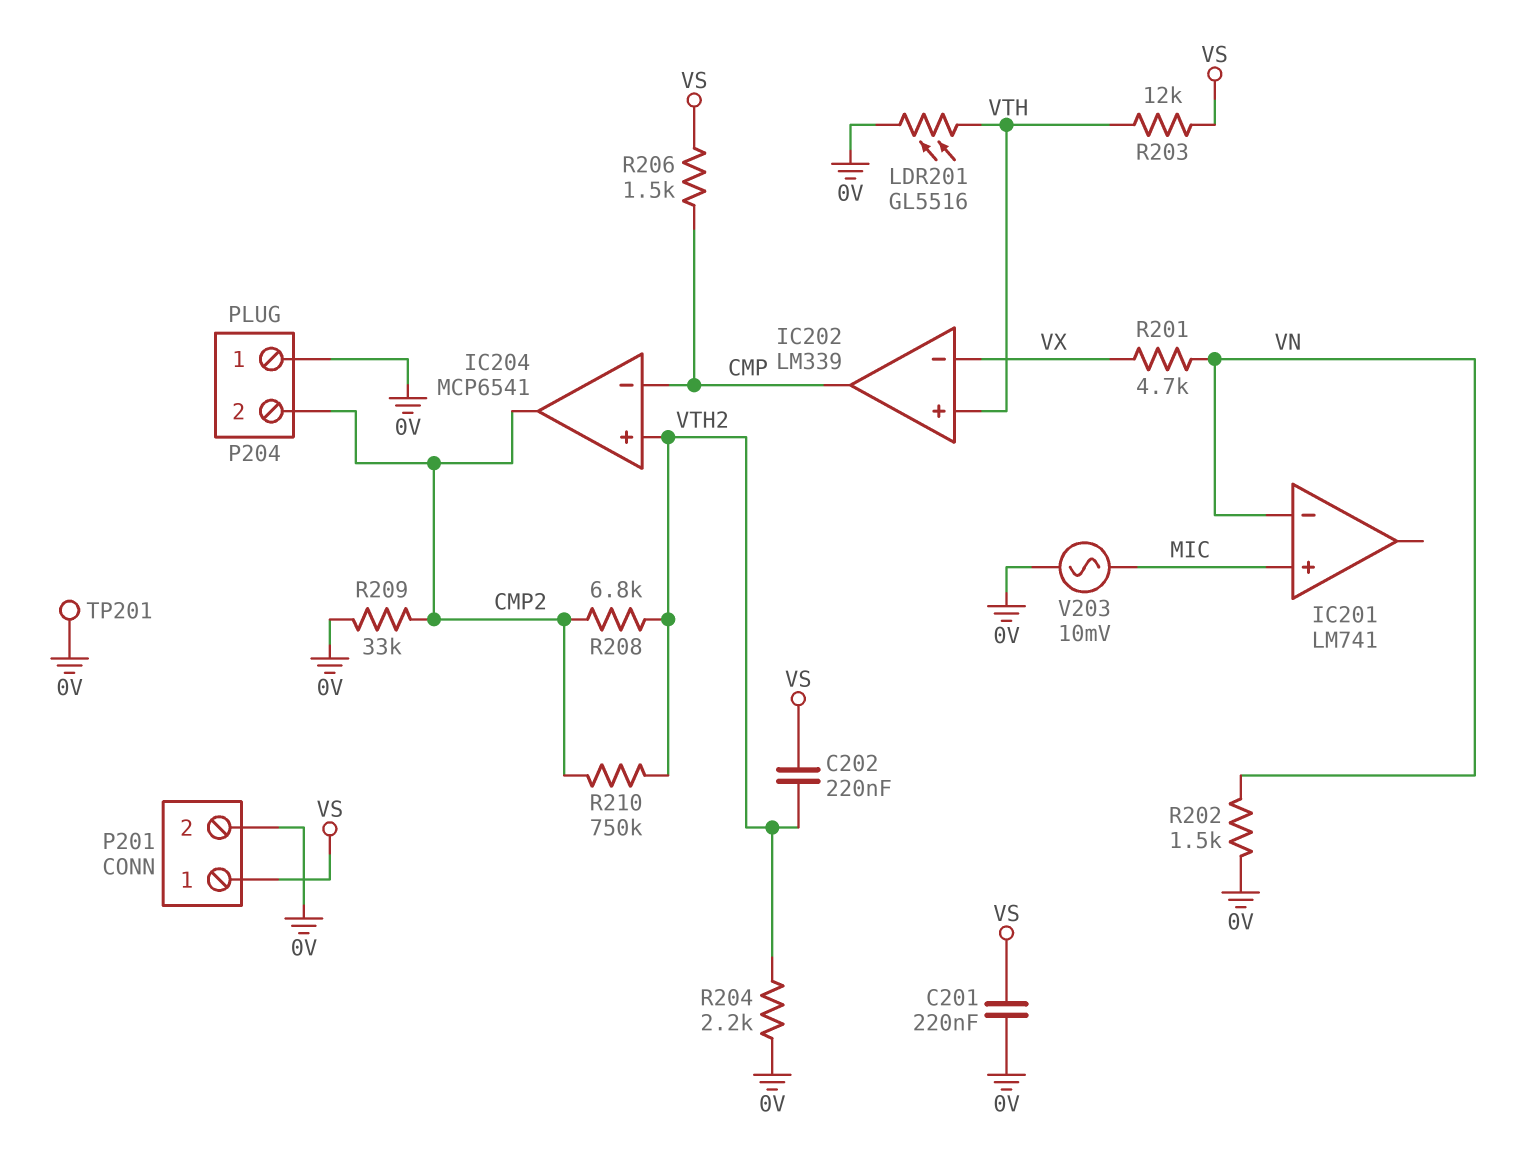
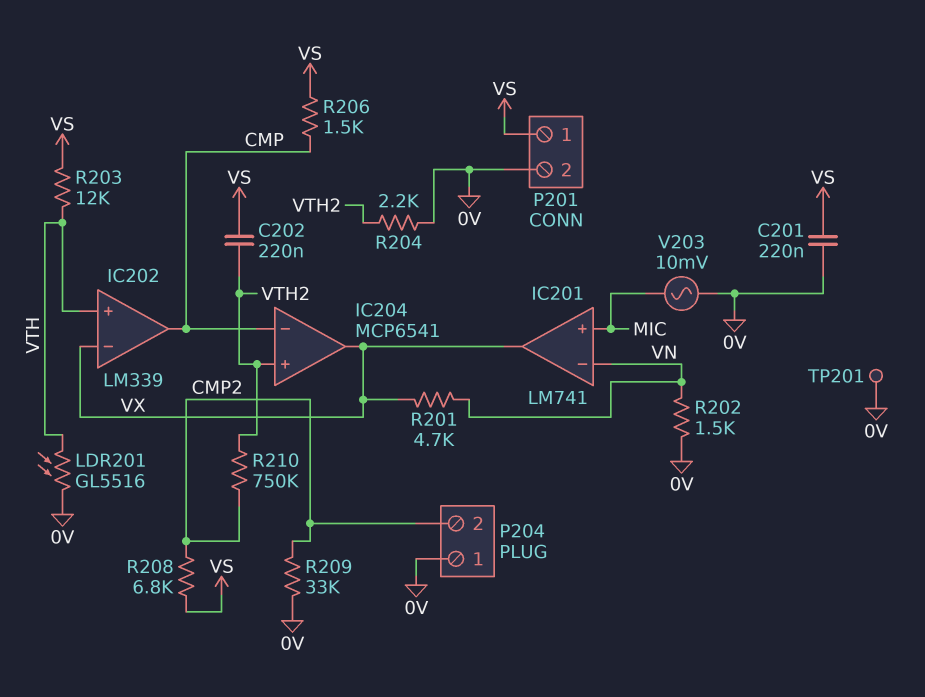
IC201 pin out: none -> VX
IC204 pin out: CMP2 -> VX
R208: 6.8k (CMP2, VTH2) -> 6.8k (CMP2, VS)

